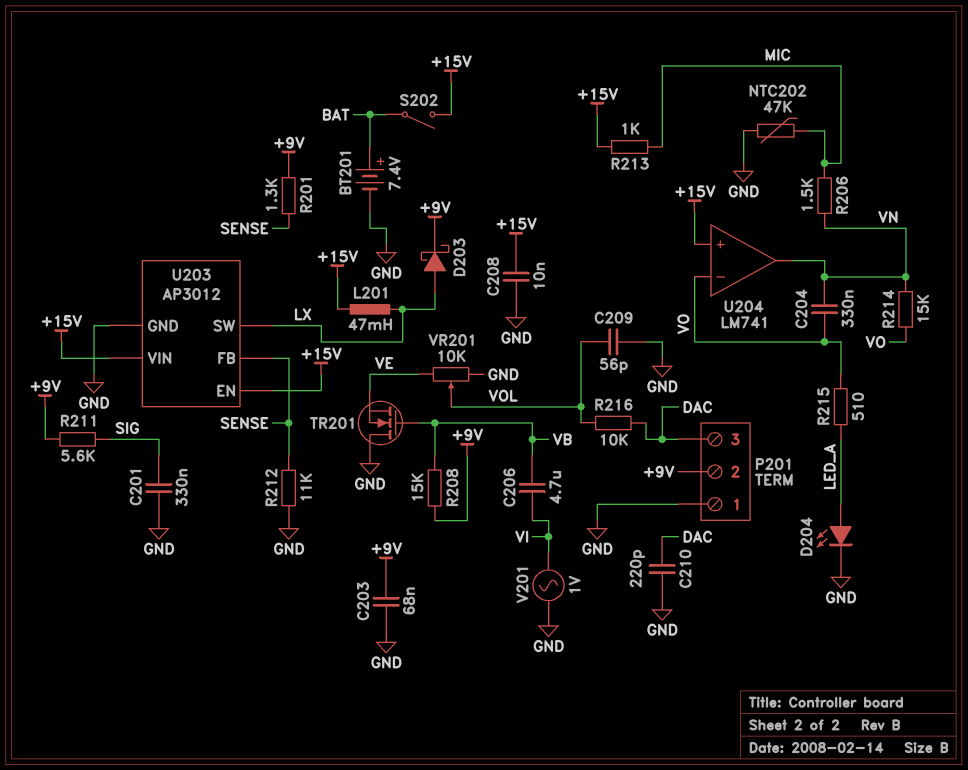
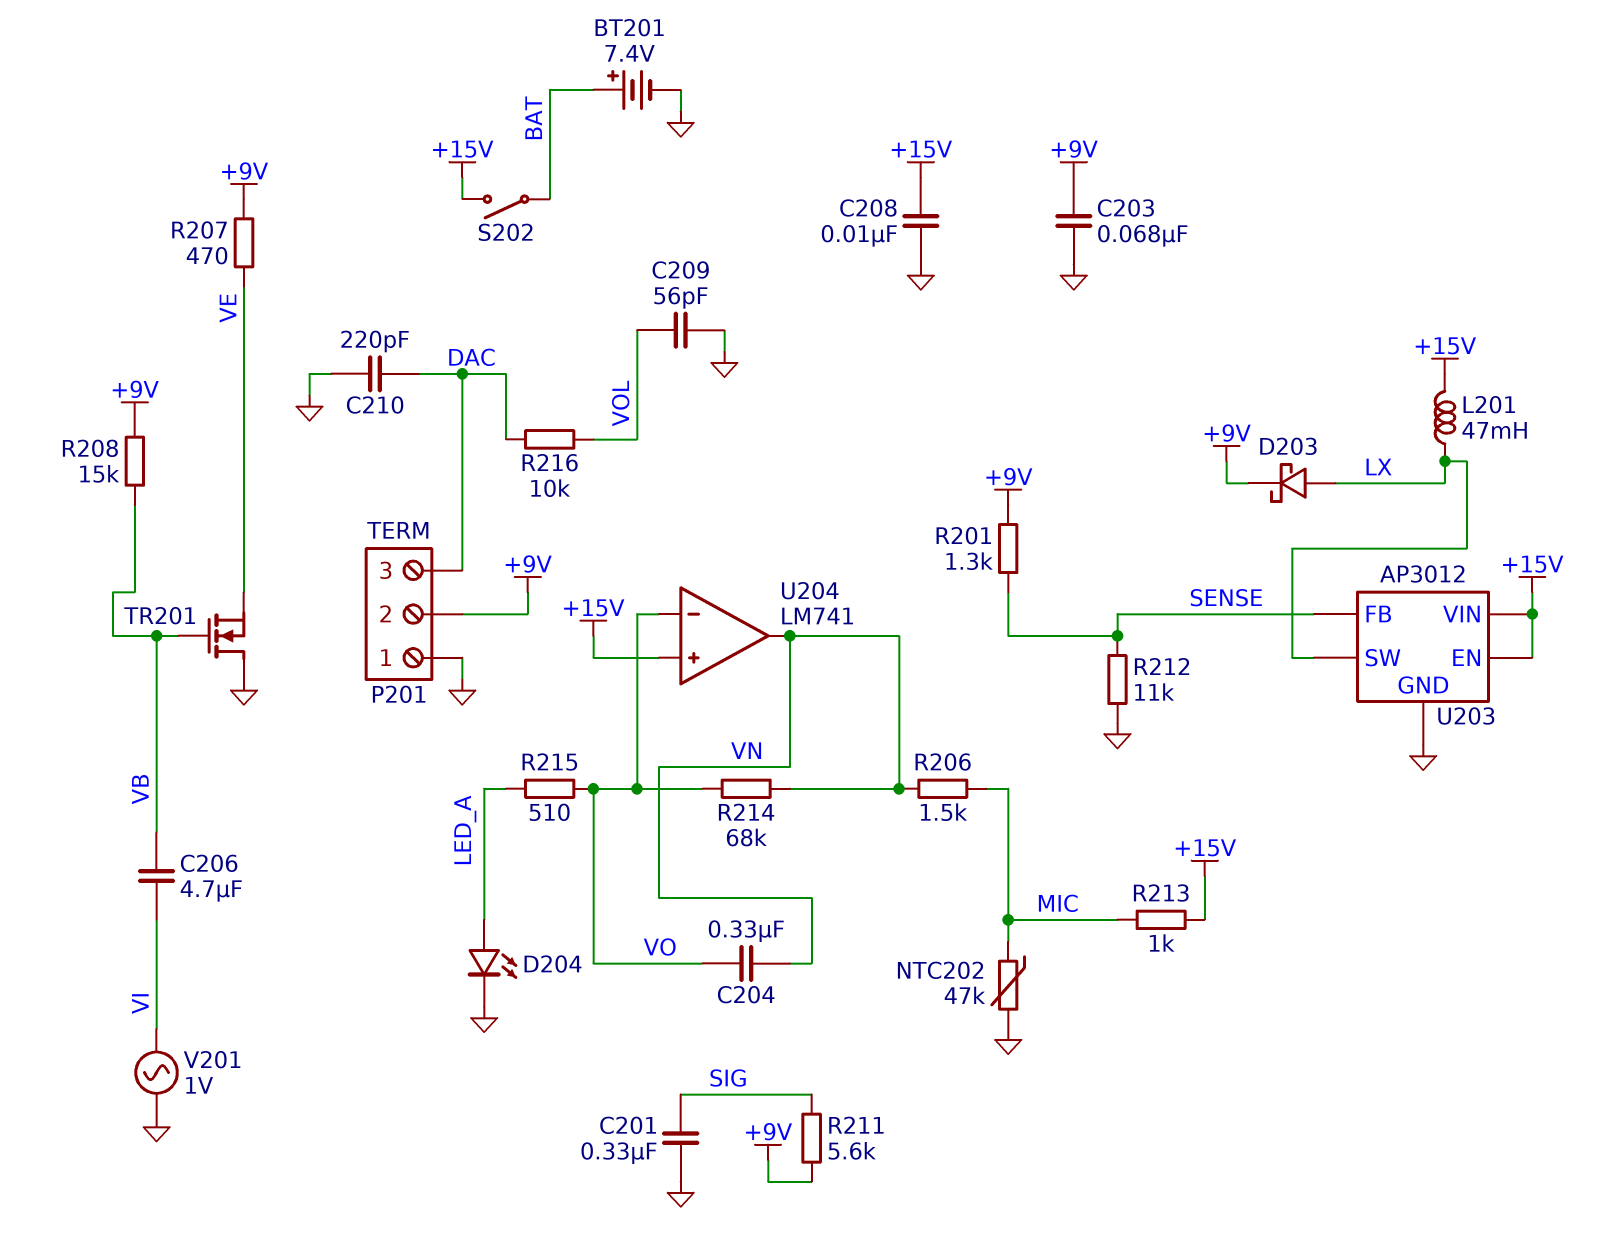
R207: none -> 470 (+9V, VE)
R214: 15k (VN, VO) -> 68k (VN, VO)
VR201: 10k (GND, VE, wiper VOL) -> none

